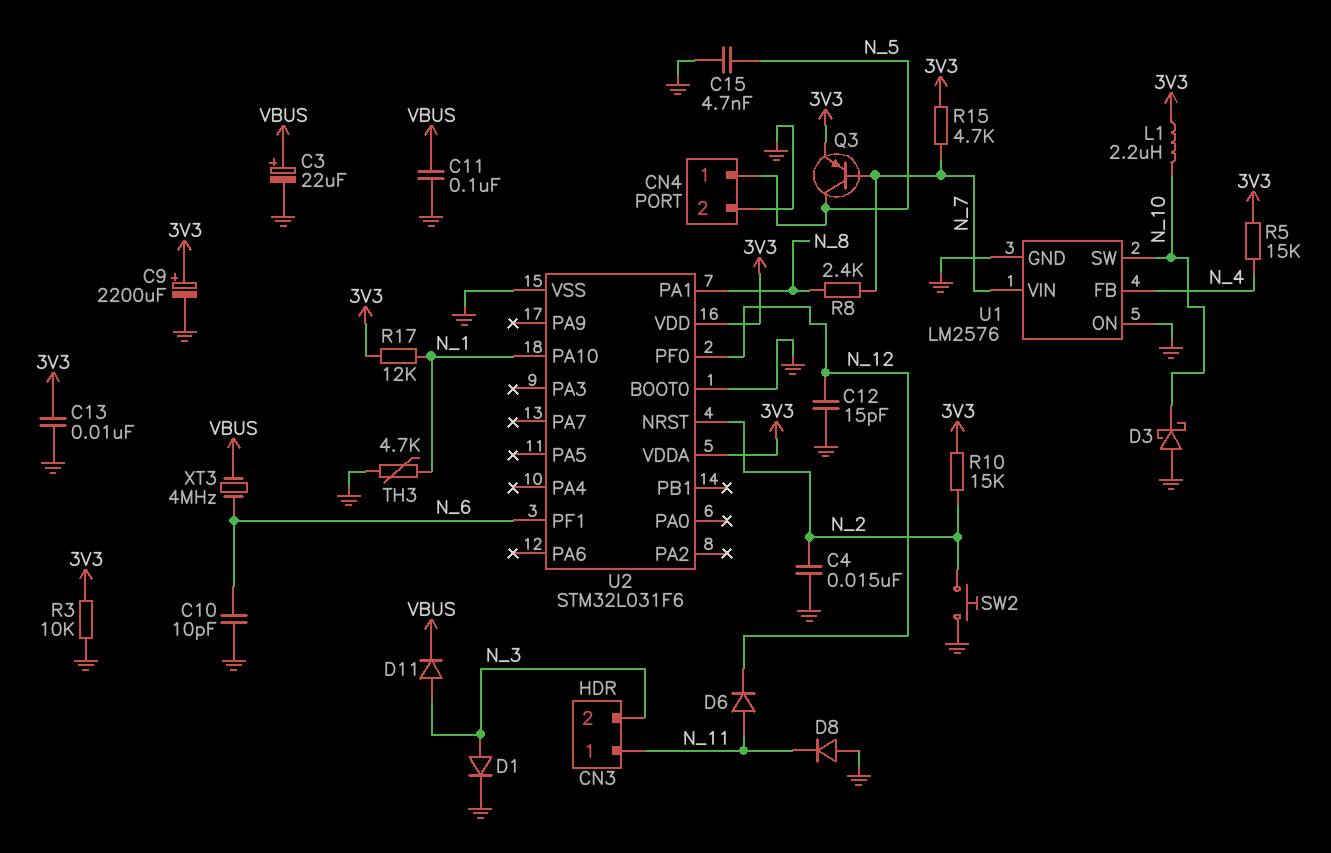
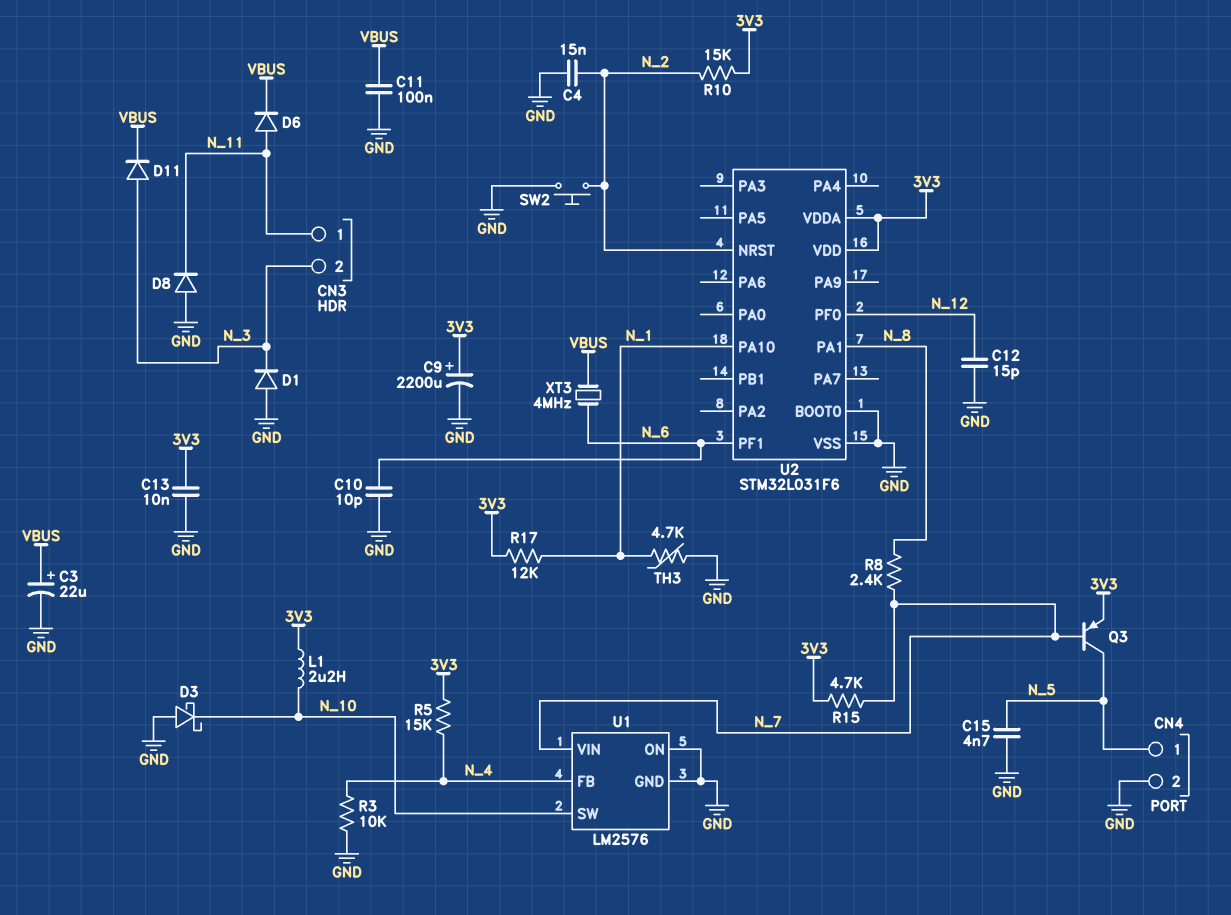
D1: diode (A N_3, K GND) -> diode (A GND, K N_3)
D6: diode (A N_11, K N_12) -> diode (A N_11, K VBUS)
R3: 10k (3V3, GND) -> 10k (GND, N_4)

